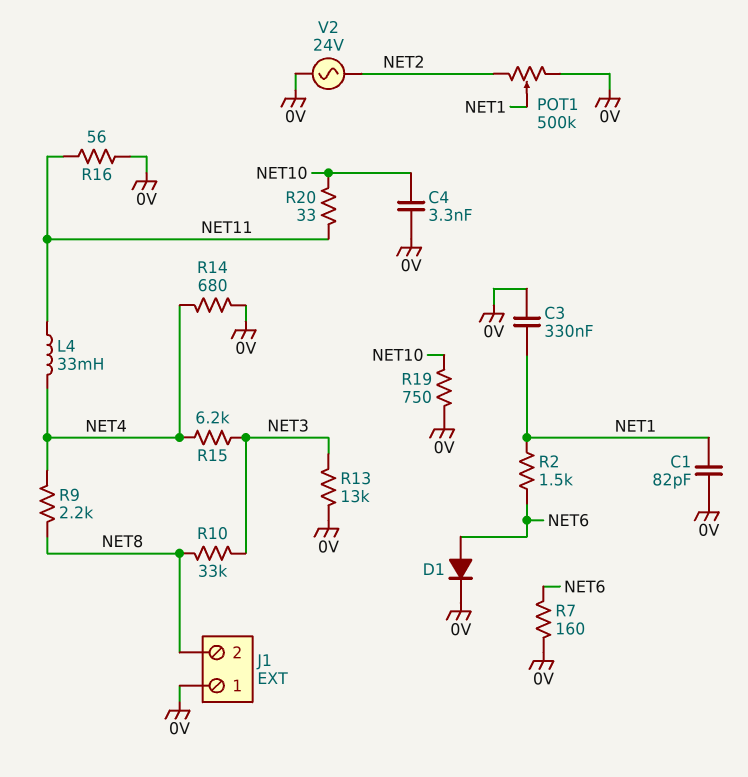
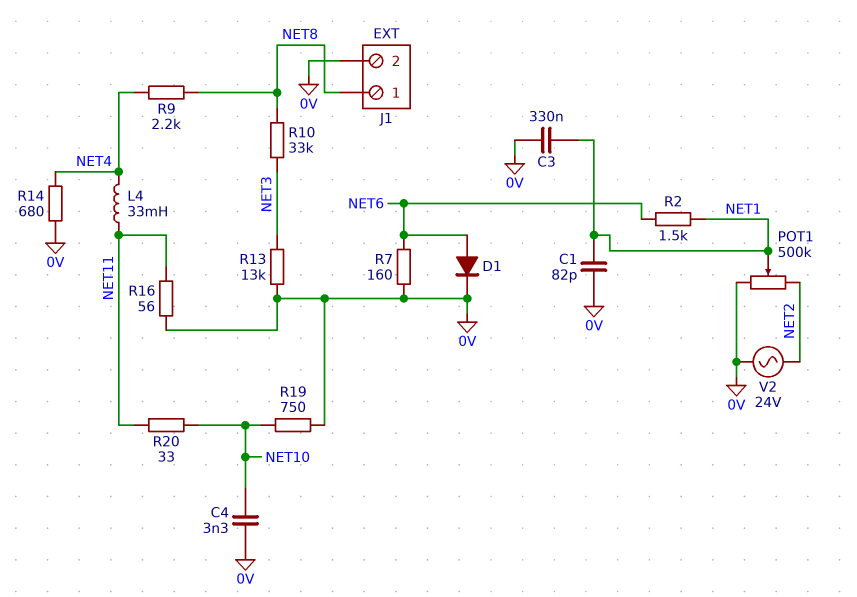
J1 pin 1: 0V -> NET8
J1 pin 2: NET8 -> 0V
R15: 6.2k (NET3, NET4) -> none

